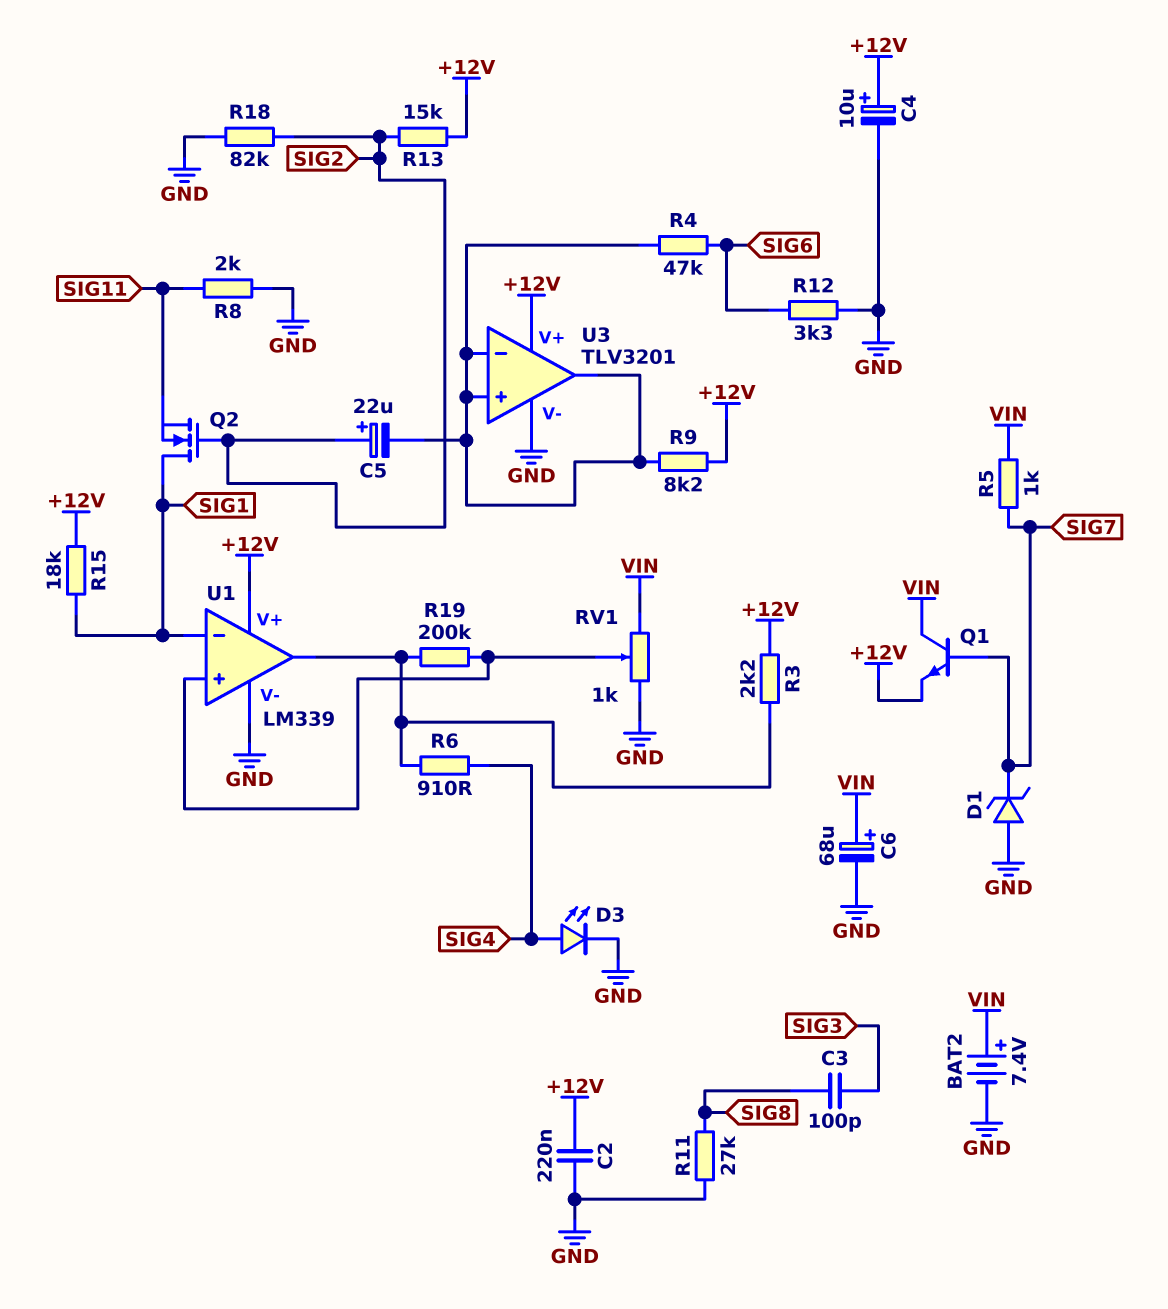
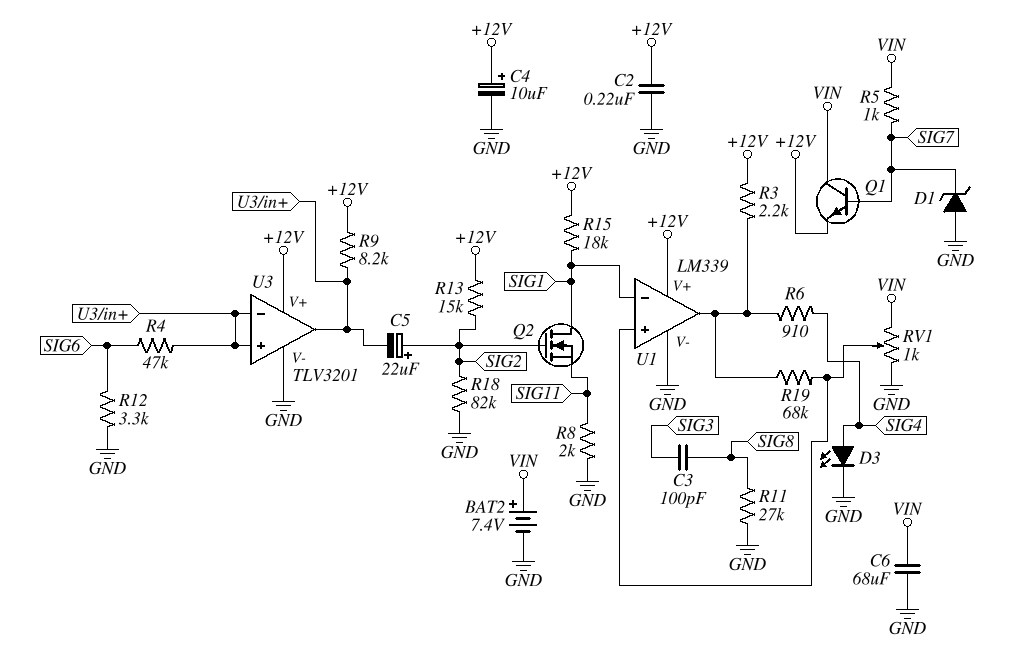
C6: 68uF (plus VIN, minus GND) -> 68uF (GND, VIN)
R19: 200k (U1/in+, U1/out) -> 68k (U1/in+, U1/out)

